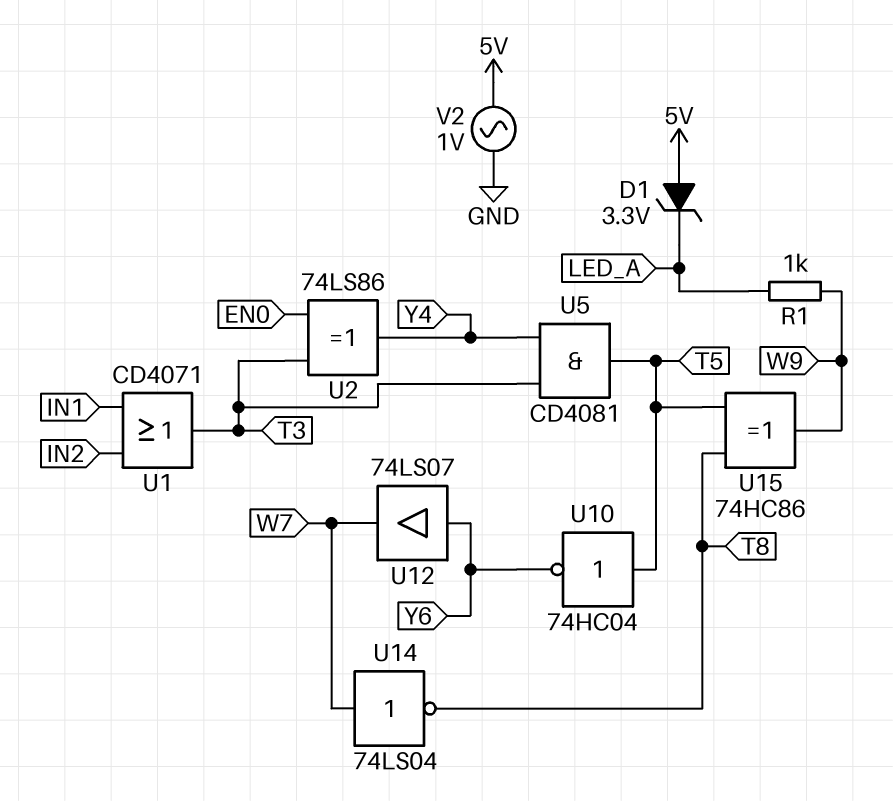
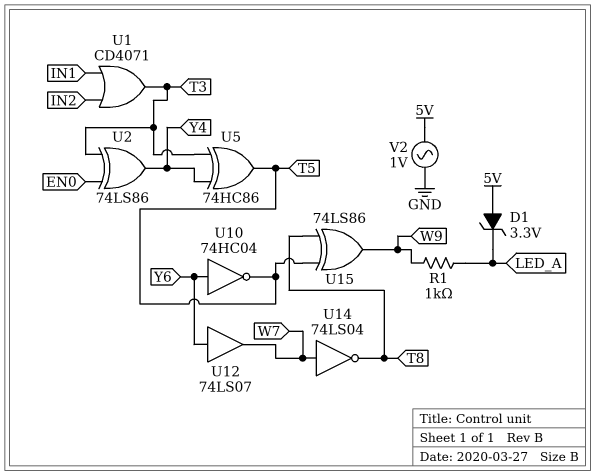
U5: AND CD4081 (in T3, in Y4, out T5) -> XOR 74HC86 (in T3, in Y4, out T5)
U10: NOT 74HC04 (in T5, out Y6) -> NOT 74HC04 (in Y6, out T5)
U15: XOR 74HC86 (in T5, in T8, out W9) -> XOR 74LS86 (in T5, in T8, out W9)

